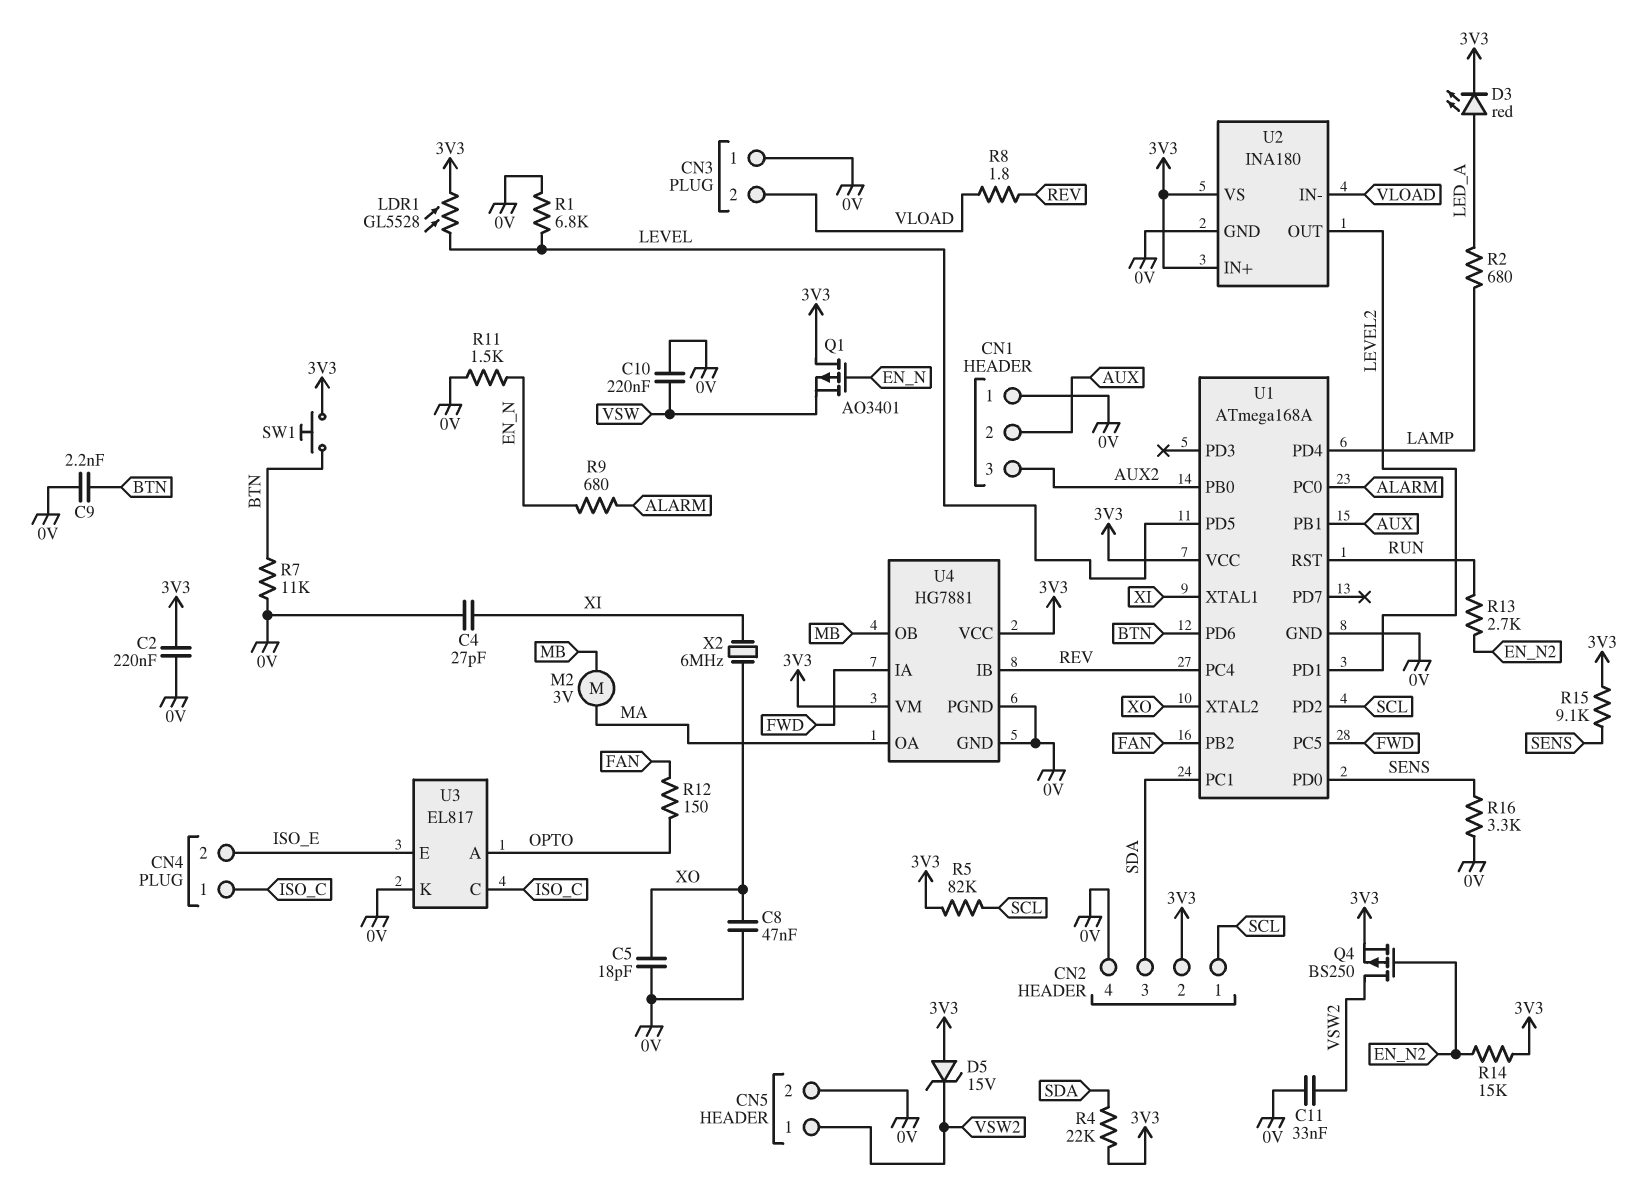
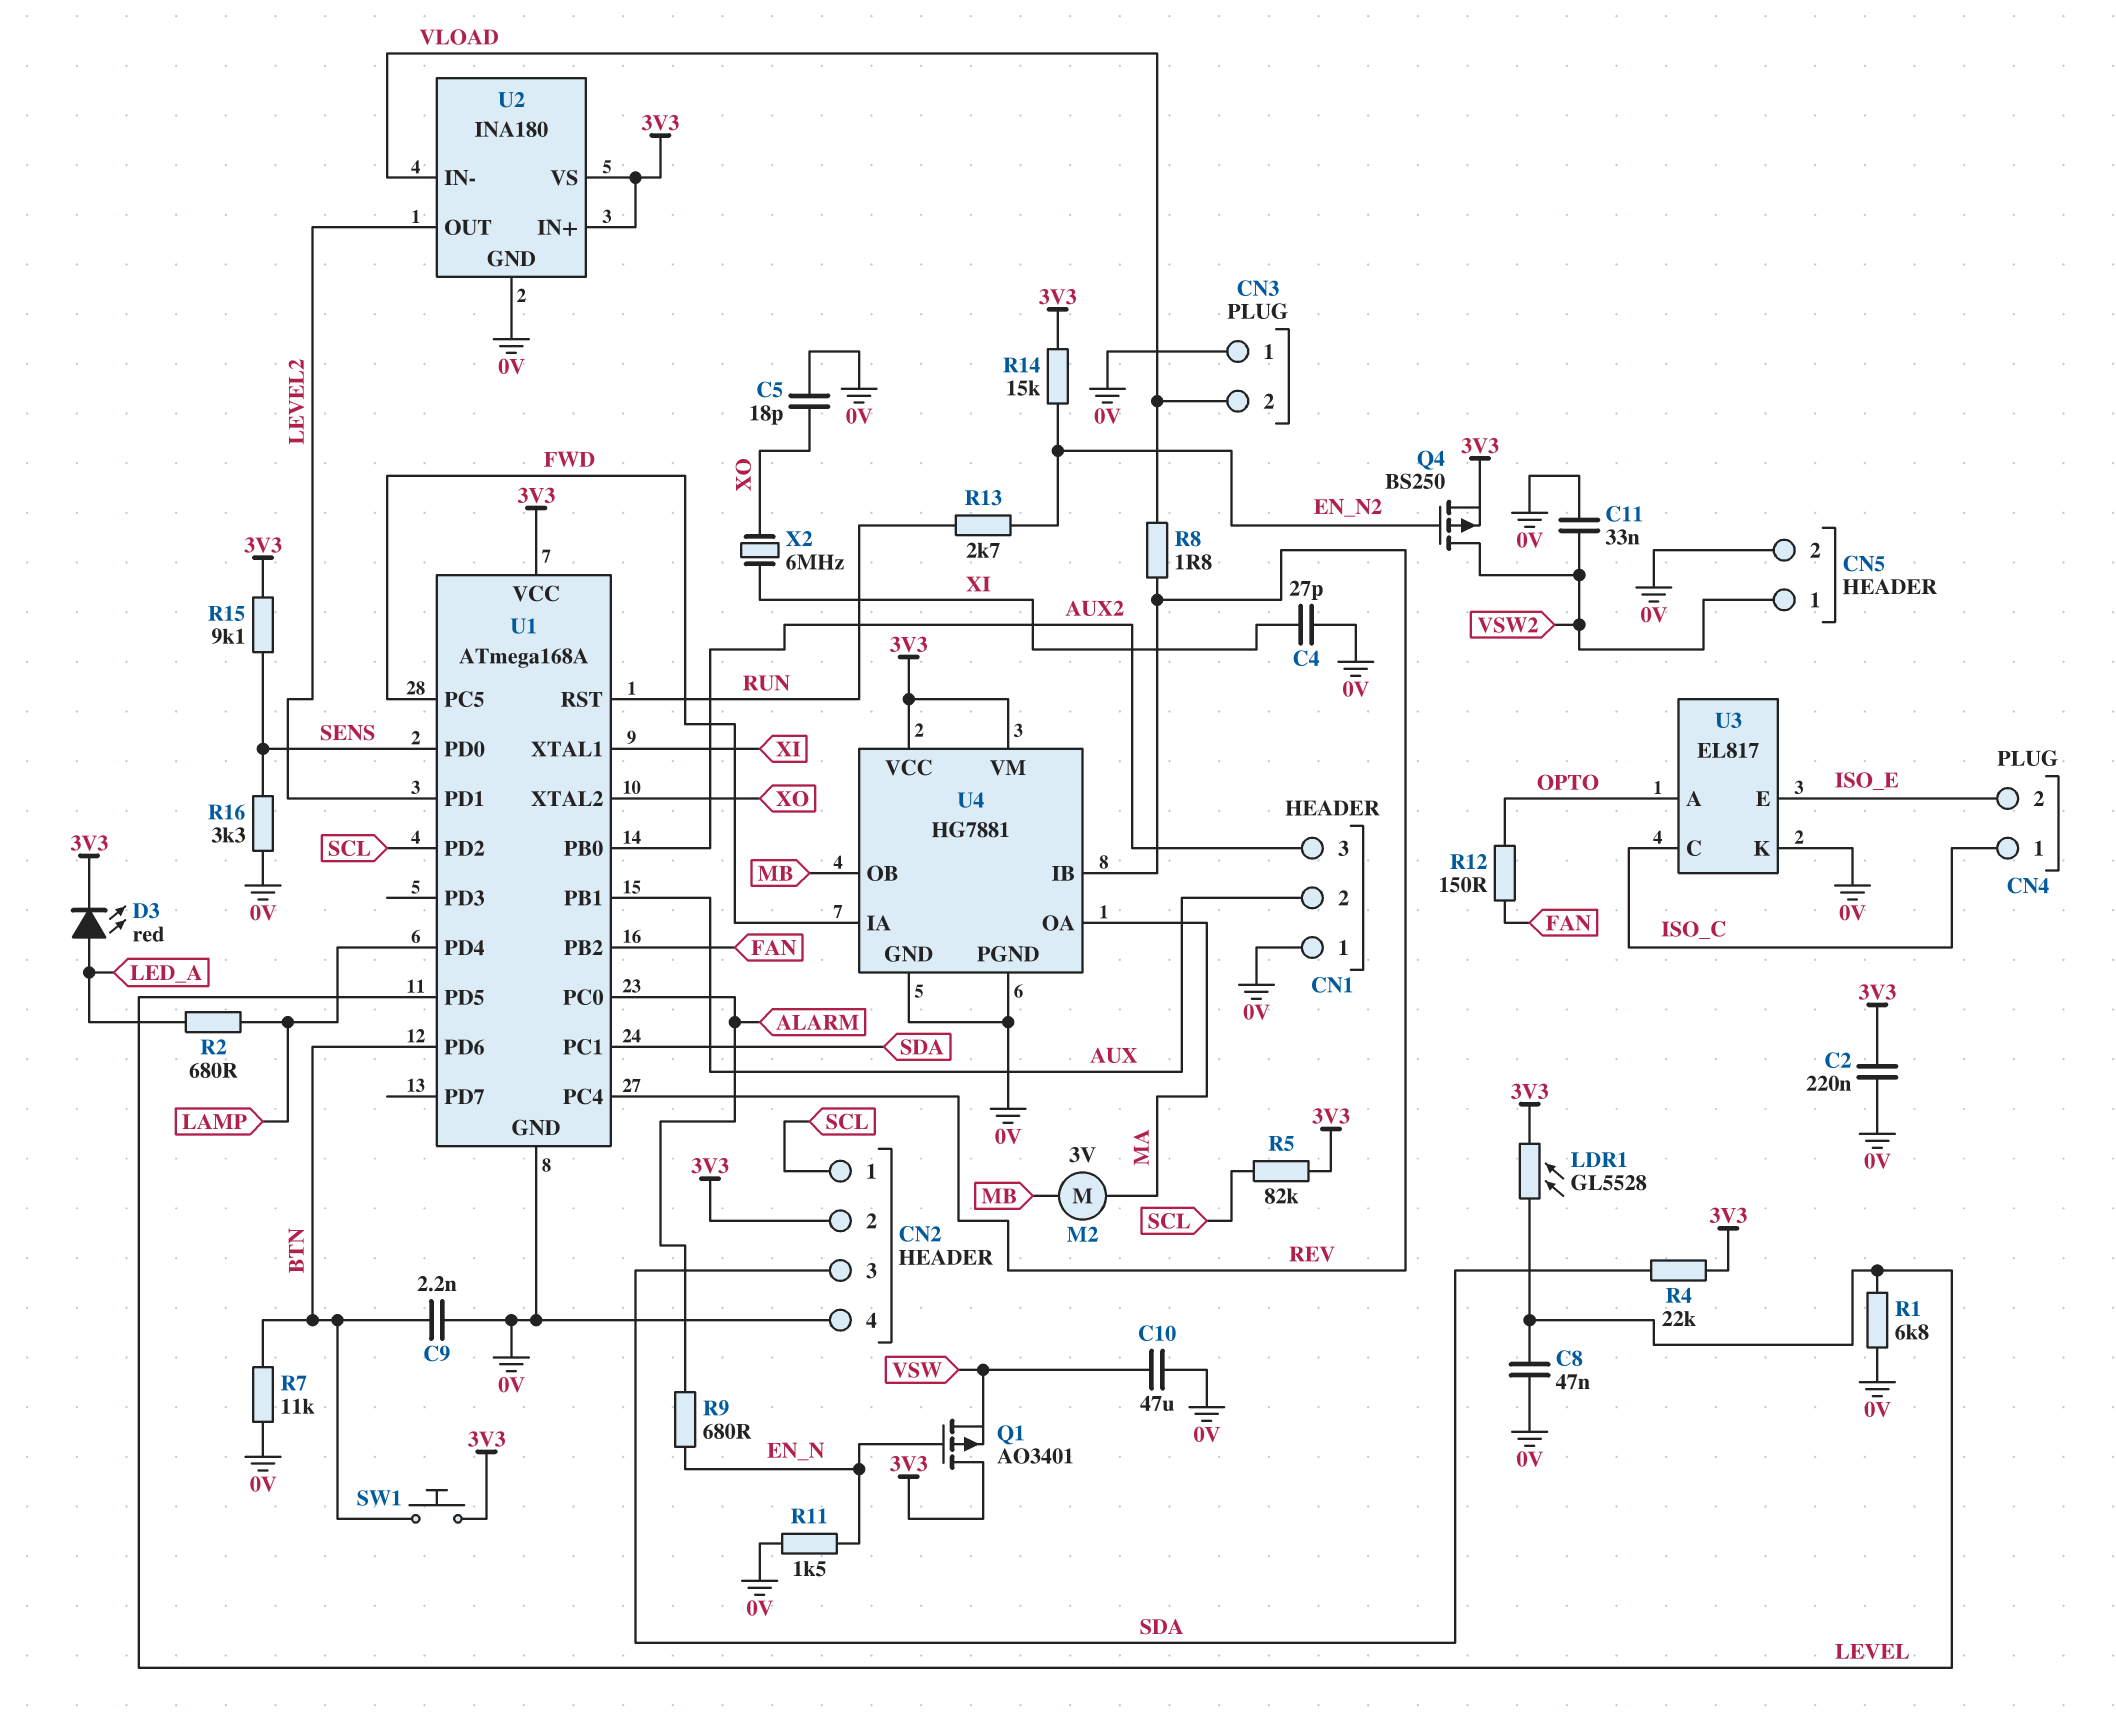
C8: 47nF (0V, XO) -> 47nF (0V, LEVEL)
C10: 220nF (0V, VSW) -> 47uF (0V, VSW)
D5: zener 15V (A 3V3, K VSW2) -> none

